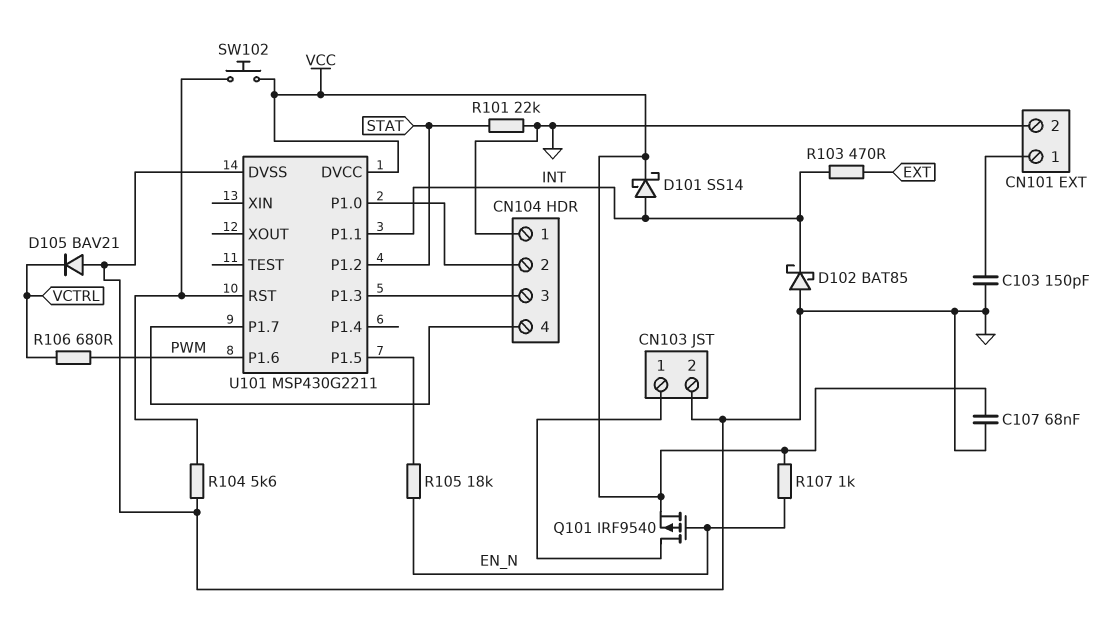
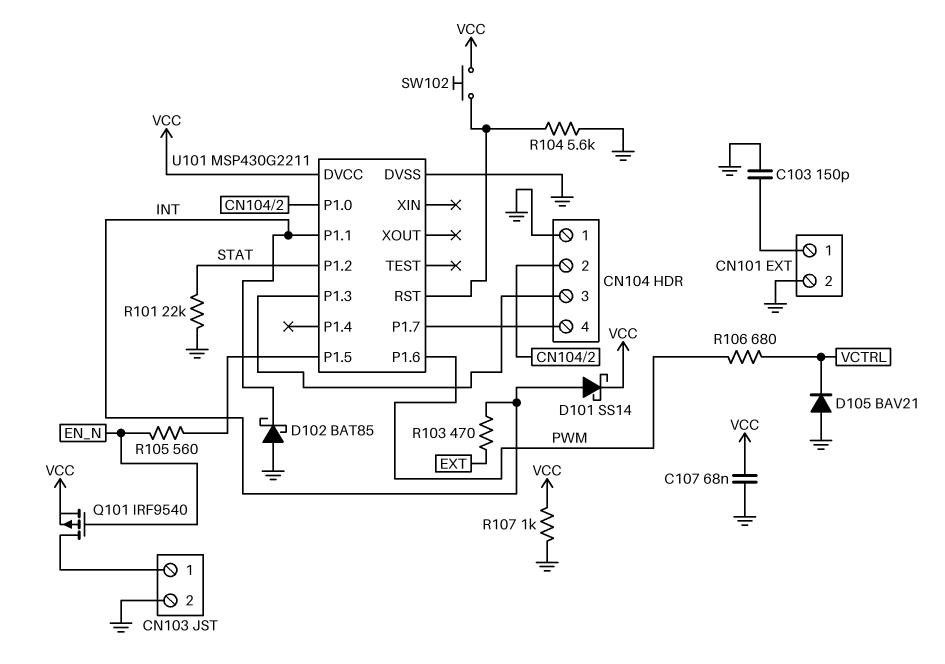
R105: 18k (EN_N, U101/P1.5) -> 560 (EN_N, U101/P1.5)
R107: 1k (EN_N, VCC) -> 1k (GND, VCC)

